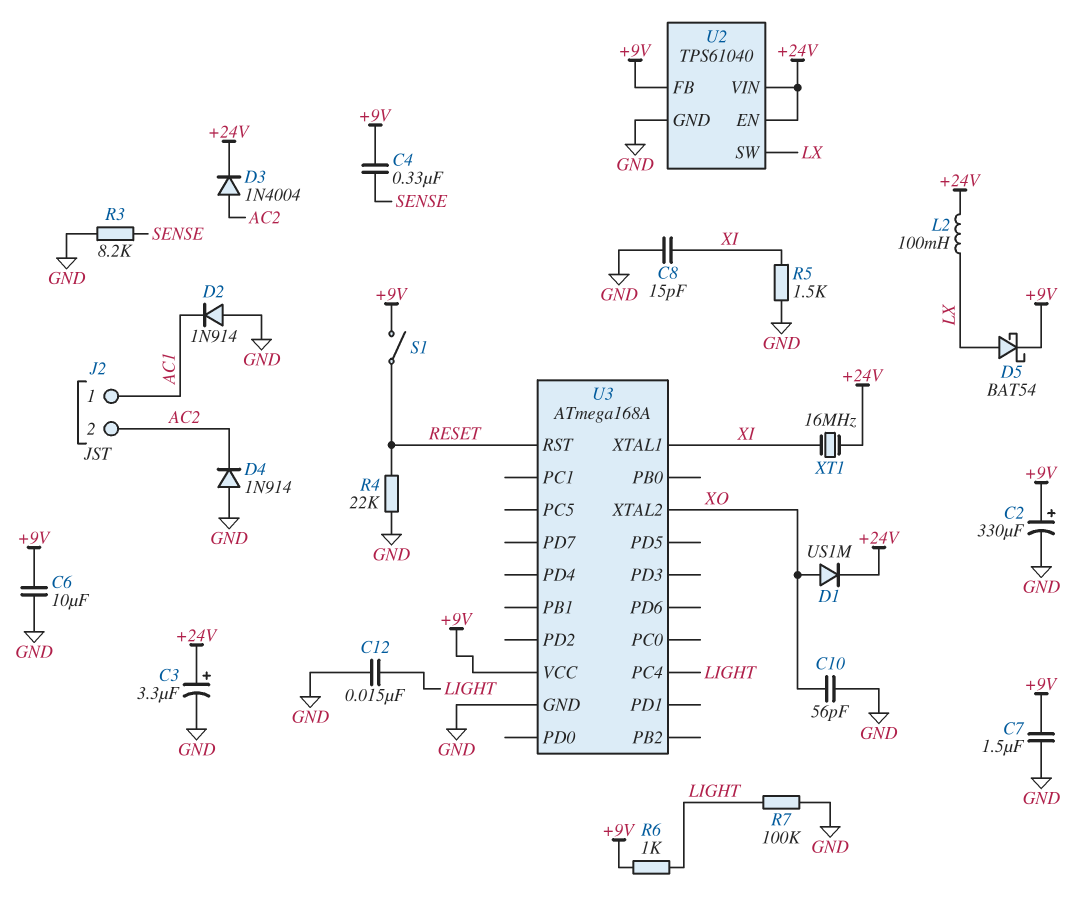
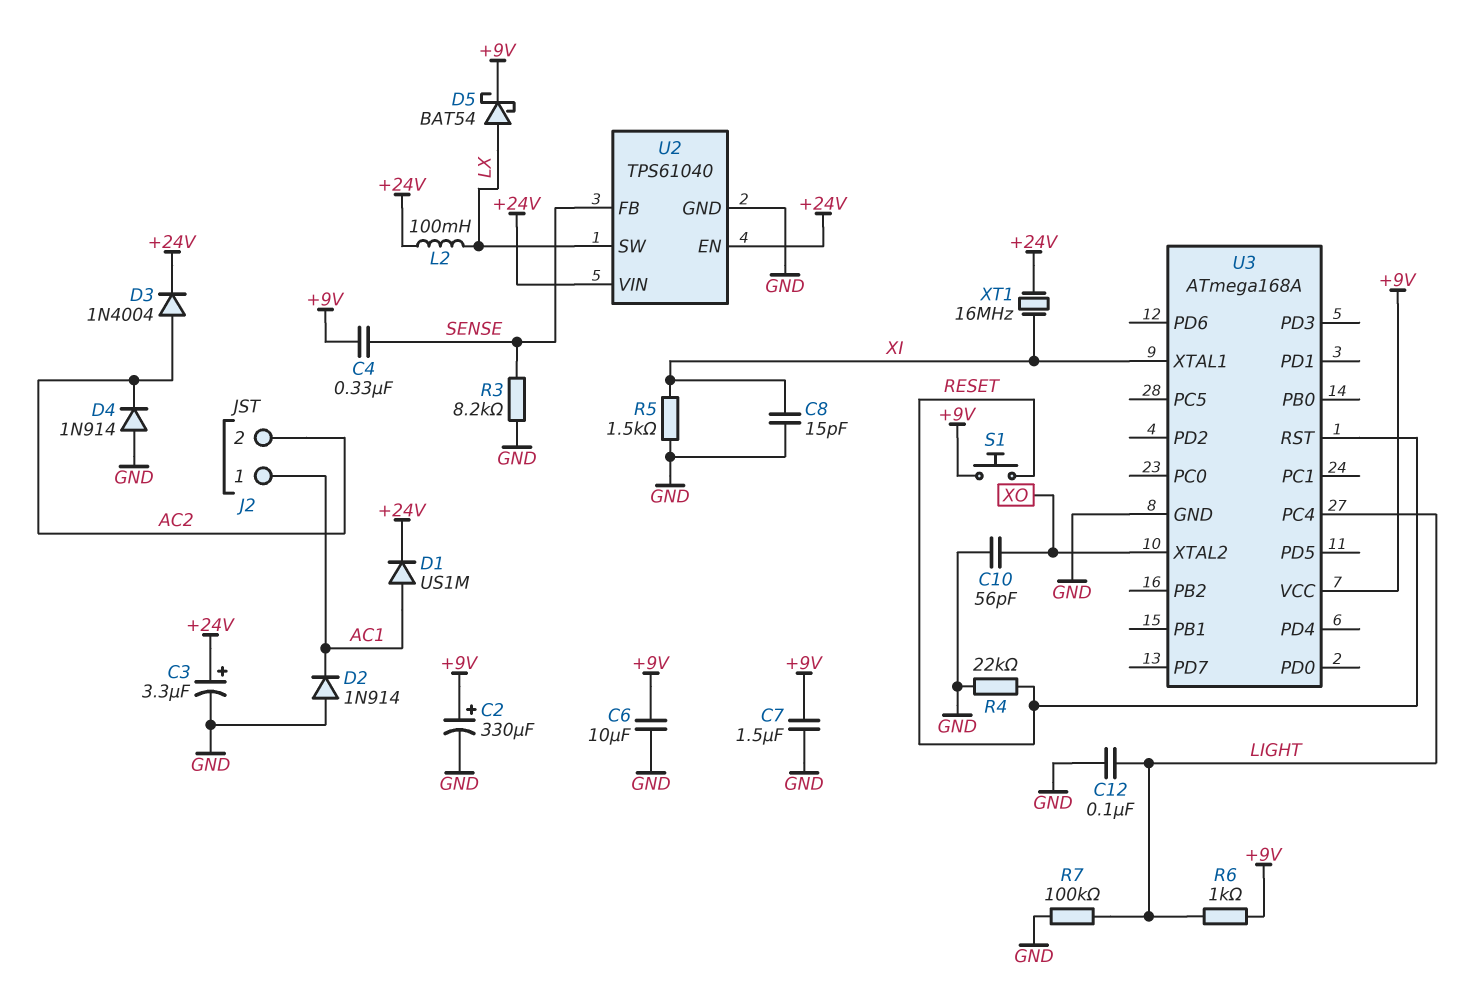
C12: 15nF (GND, LIGHT) -> 100nF (GND, LIGHT)
D1: diode US1M (A XO, K +24V) -> diode US1M (A AC1, K +24V)
S1: switch (+9V, RESET) -> button (+9V, RESET)
U2 pin FB: +9V -> SENSE

